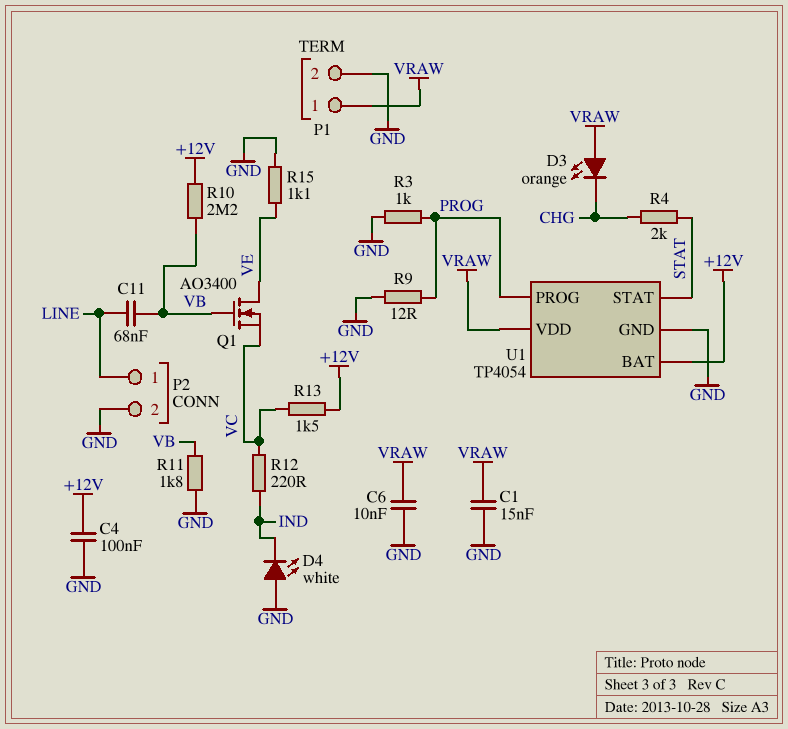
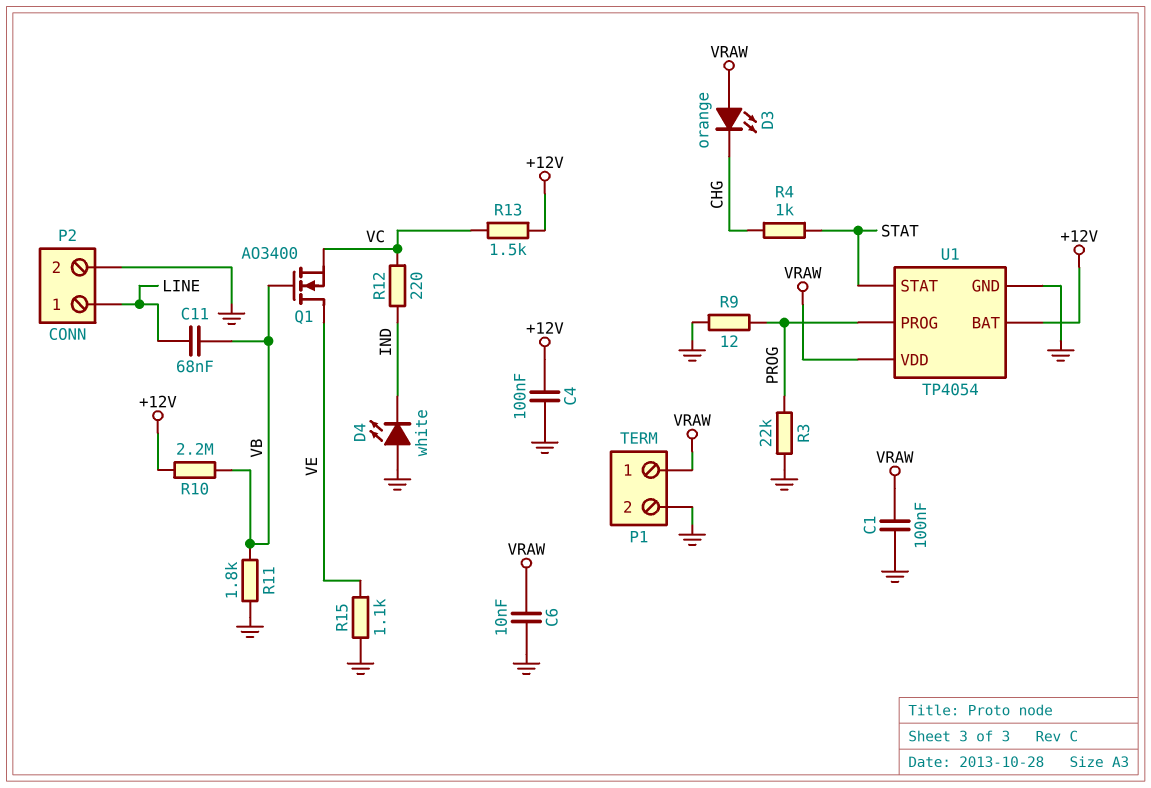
C1: 15nF (GND, VRAW) -> 100nF (GND, VRAW)
R3: 1k (GND, PROG) -> 22k (GND, PROG)
R4: 2k (CHG, STAT) -> 1k (CHG, STAT)

